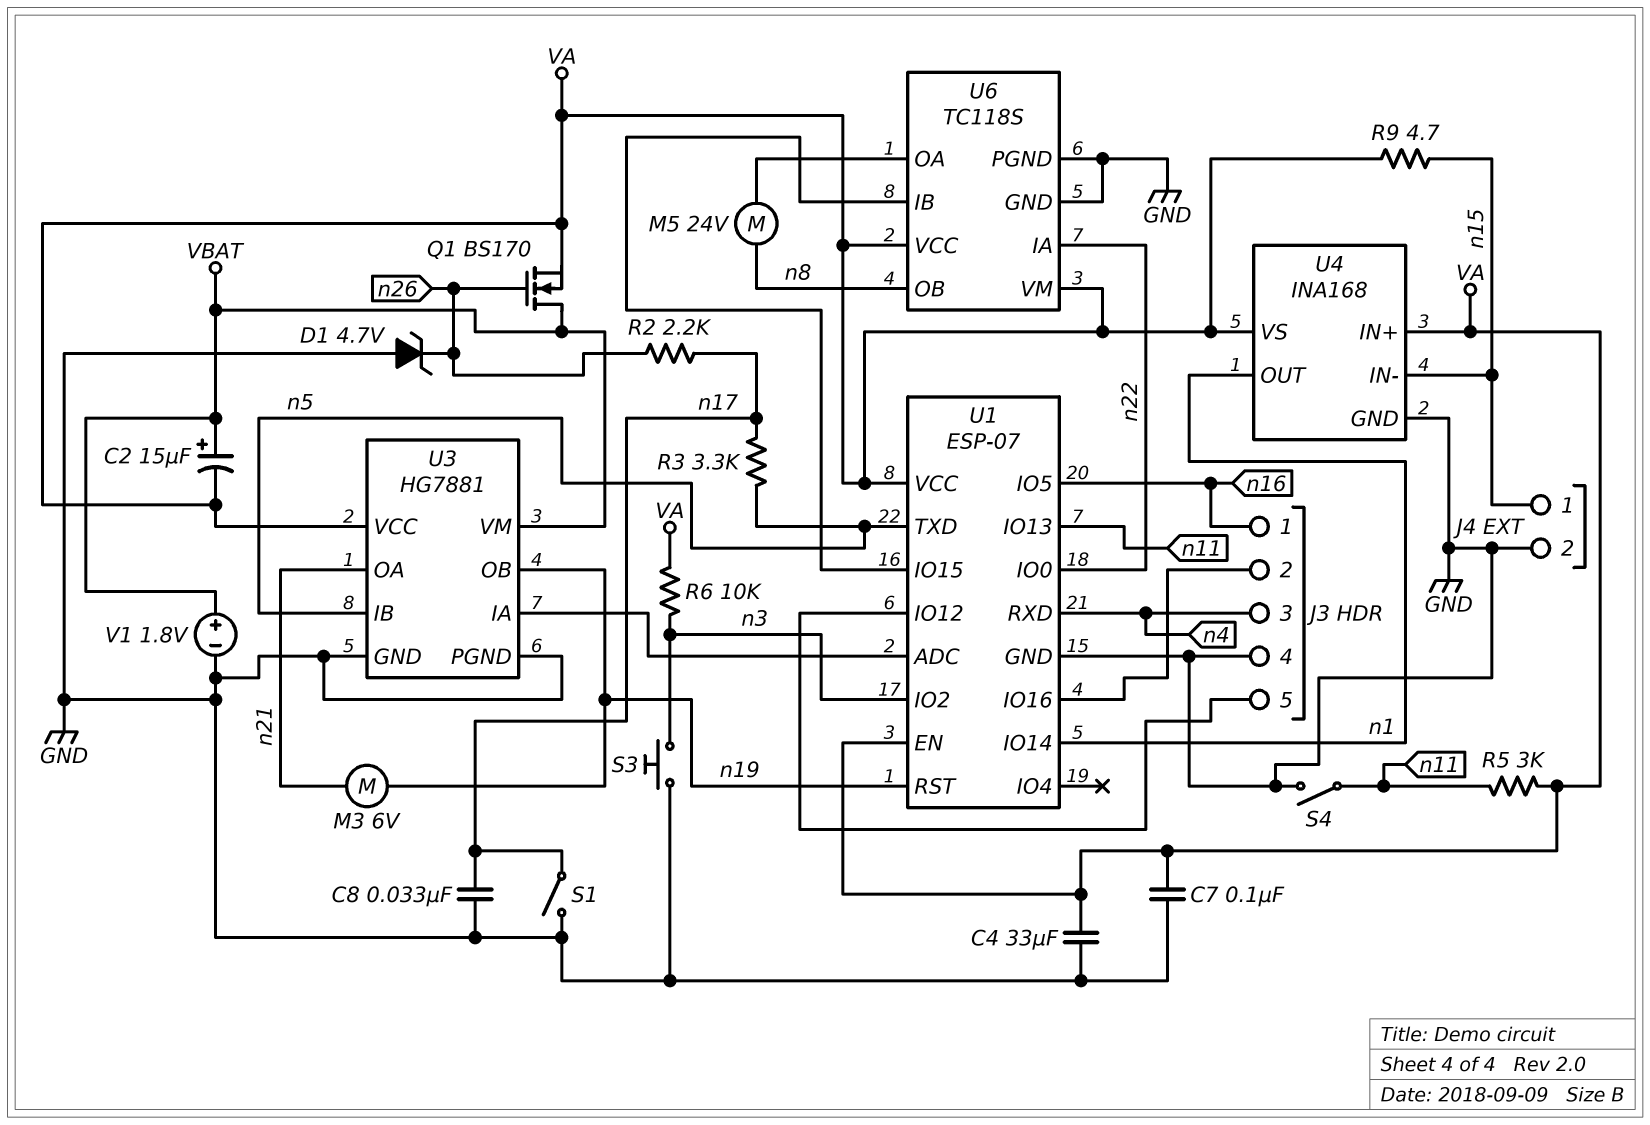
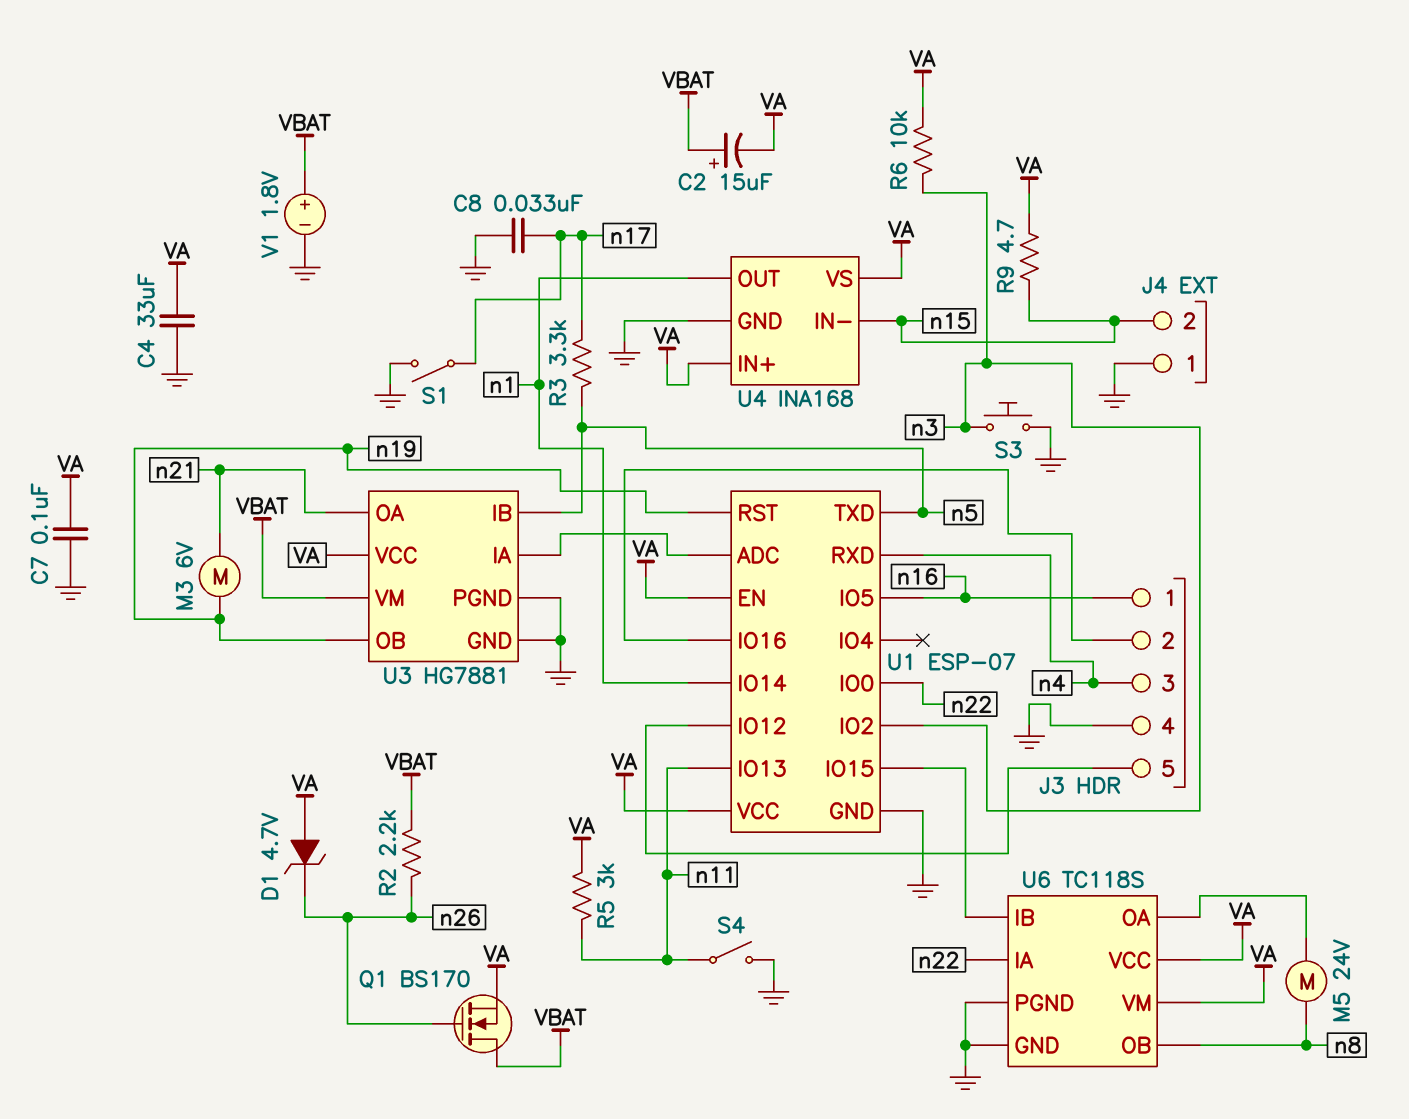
D1: zener 4.7V (A GND, K n26) -> zener 4.7V (A VA, K n26)
J4 pin 1: n15 -> GND
J4 pin 2: GND -> n15
R2: 2.2k (n17, n26) -> 2.2k (VBAT, n26)

